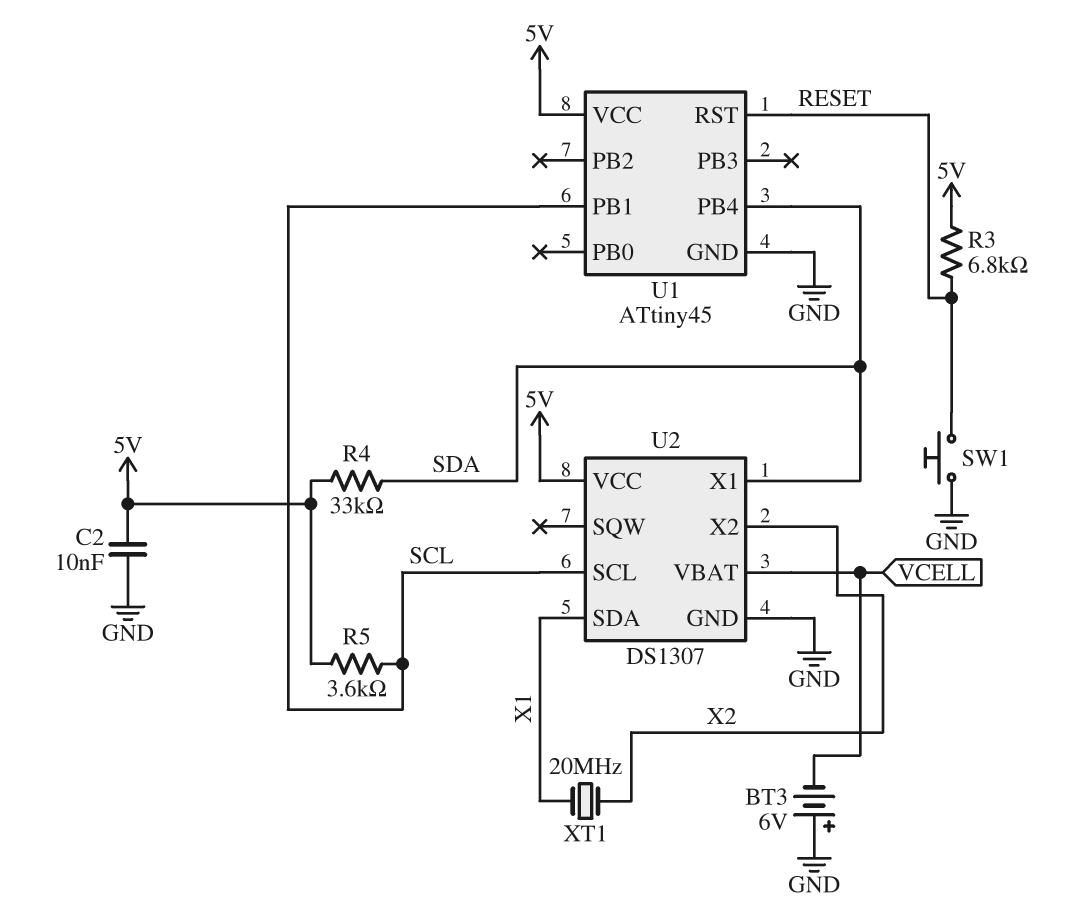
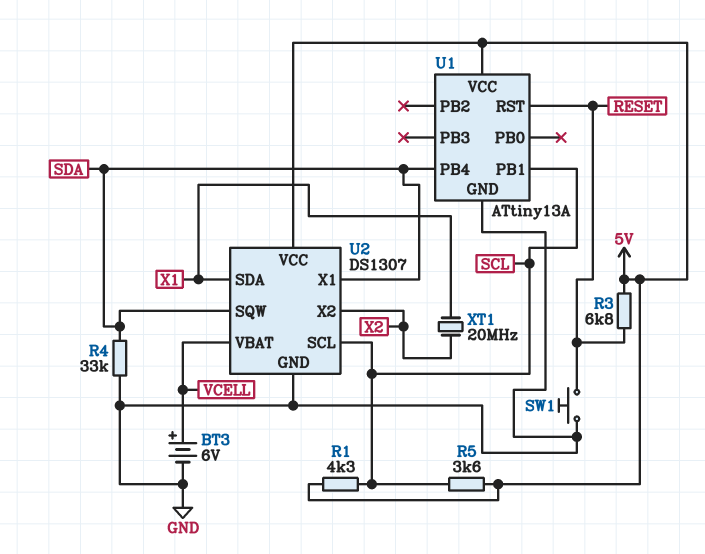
BT3: 6V (plus GND, minus VCELL) -> 6V (plus VCELL, minus GND)
C2: 10nF (5V, GND) -> none
R1: none -> 4.3k (5V, SCL)
R4: 33k (5V, SDA) -> 33k (GND, SDA)
U1: ATtiny45 -> ATtiny13A
U2 pin SQW: none -> SDA

